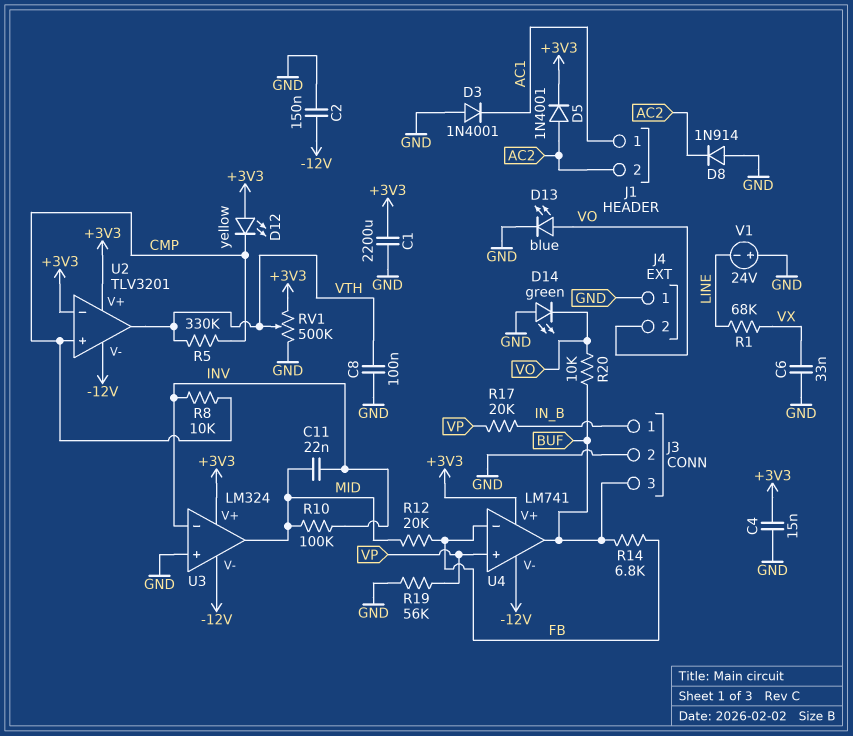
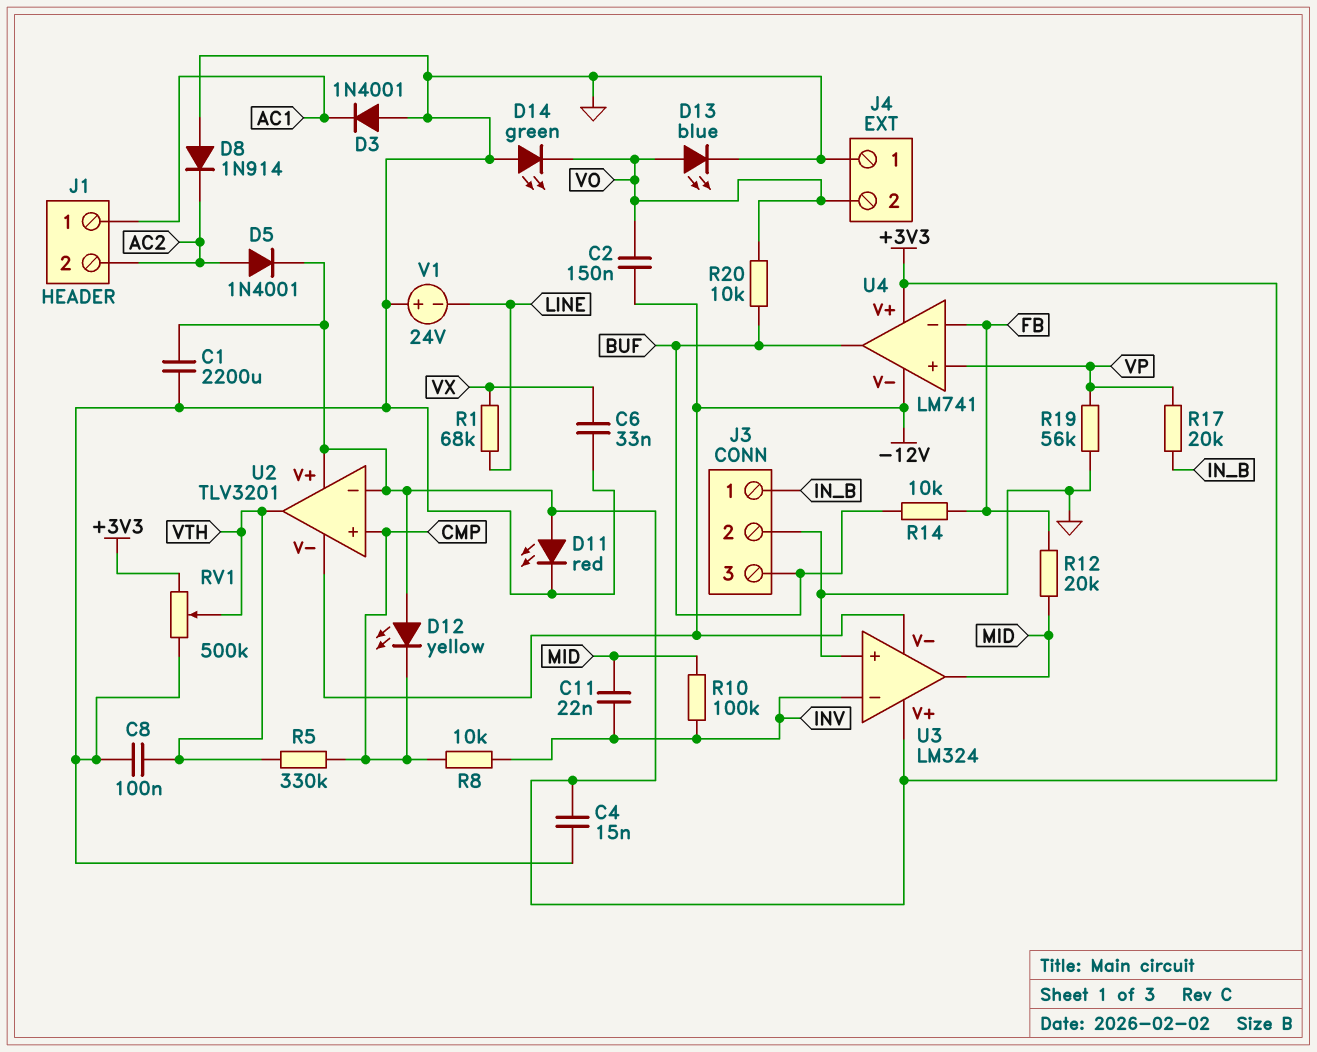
C2: 150nF (-12V, GND) -> 150nF (-12V, VO)
D11: none -> LED red (A +3V3, K GND)
R14: 6.8k (BUF, FB) -> 10k (BUF, FB)

